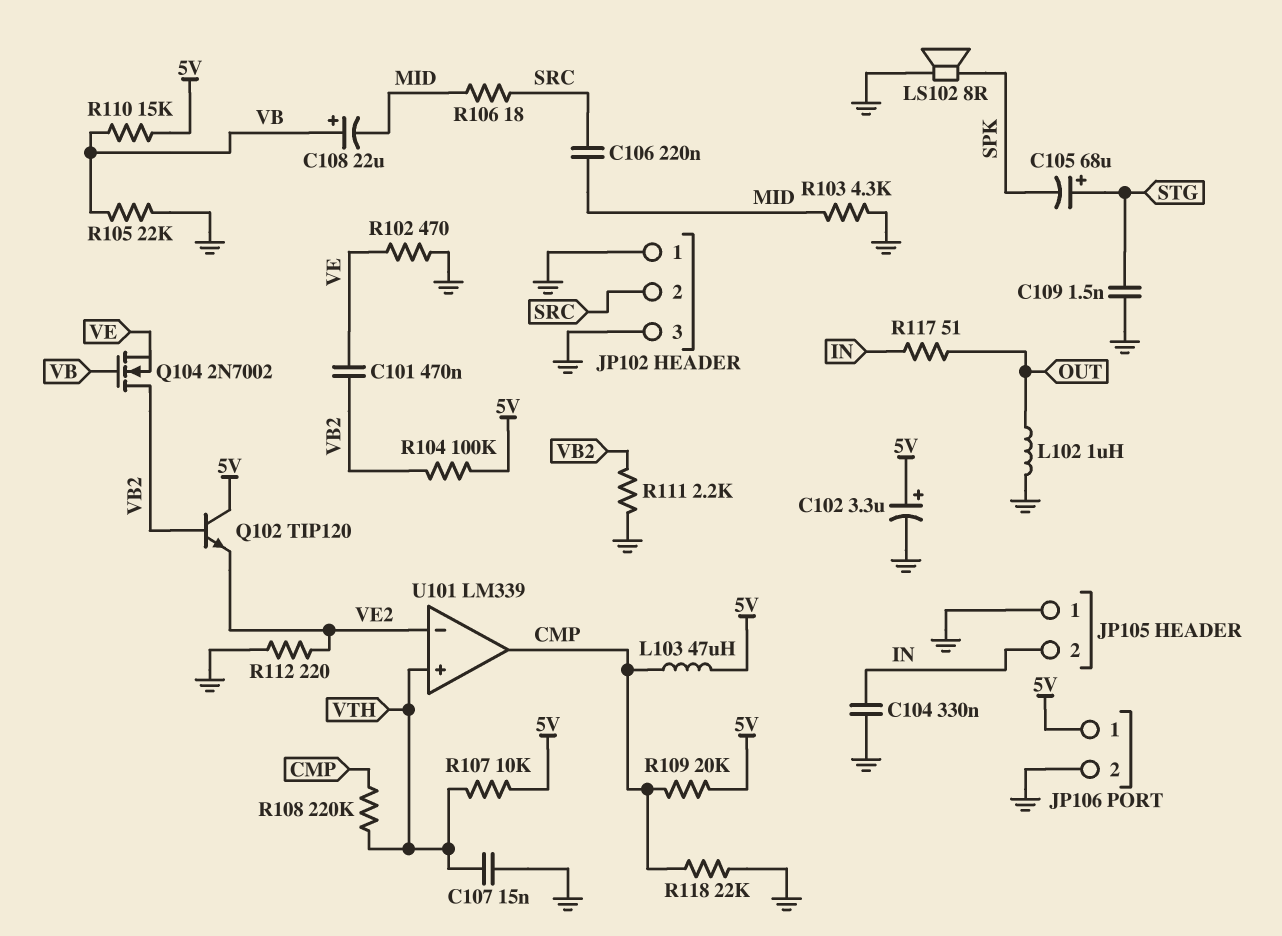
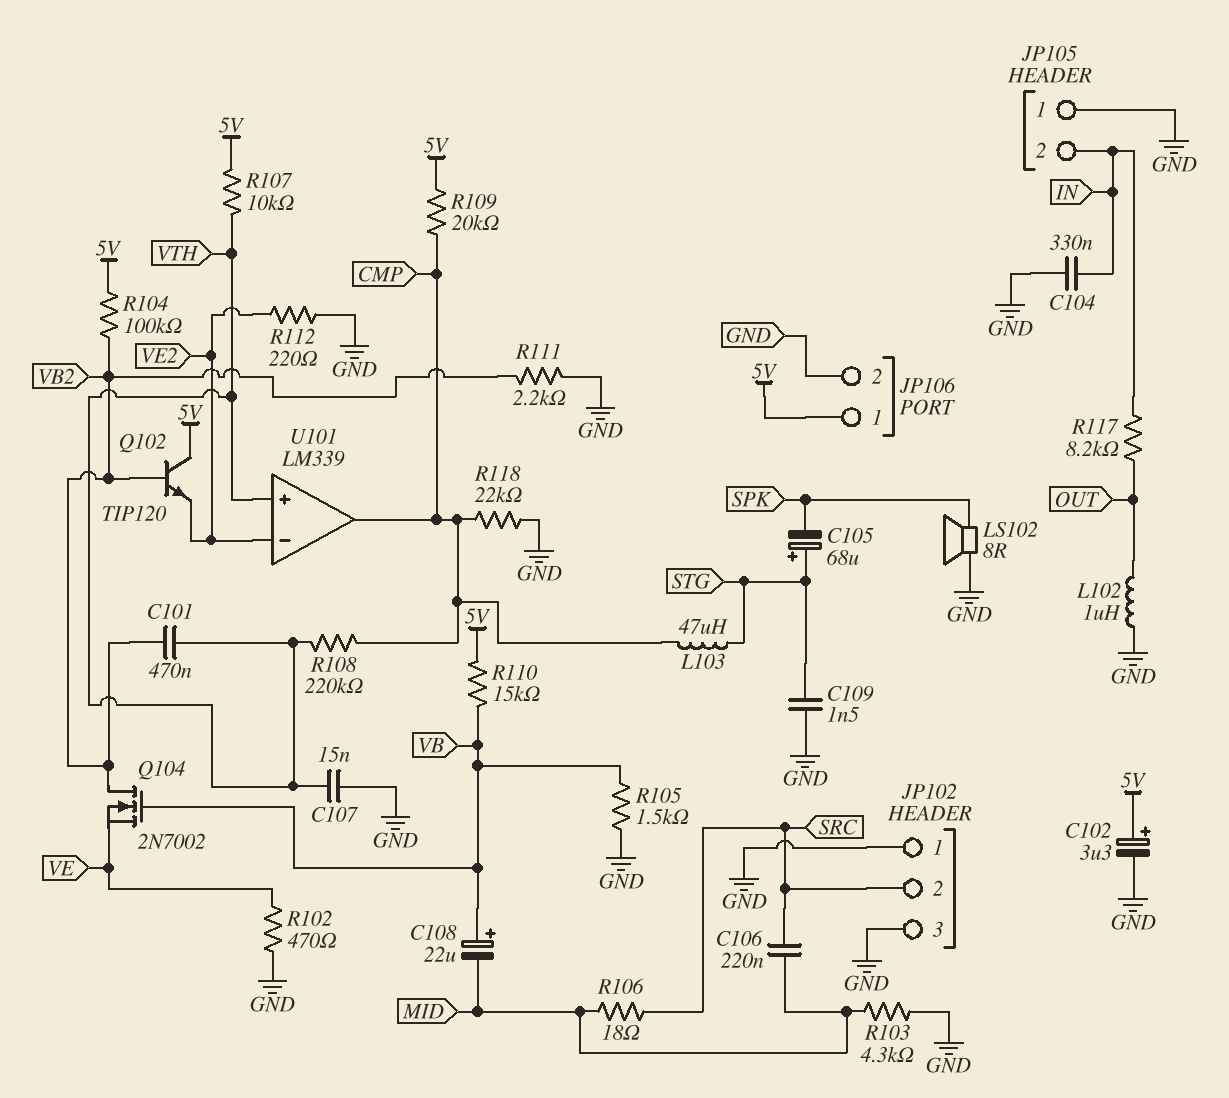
C101: 470nF (VB2, VE) -> 470nF (VB2, VTH)
L103: 47uH (5V, CMP) -> 47uH (CMP, STG)
R105: 22k (GND, VB) -> 1.5k (GND, VB)
R117: 51 (IN, OUT) -> 8.2k (IN, OUT)

